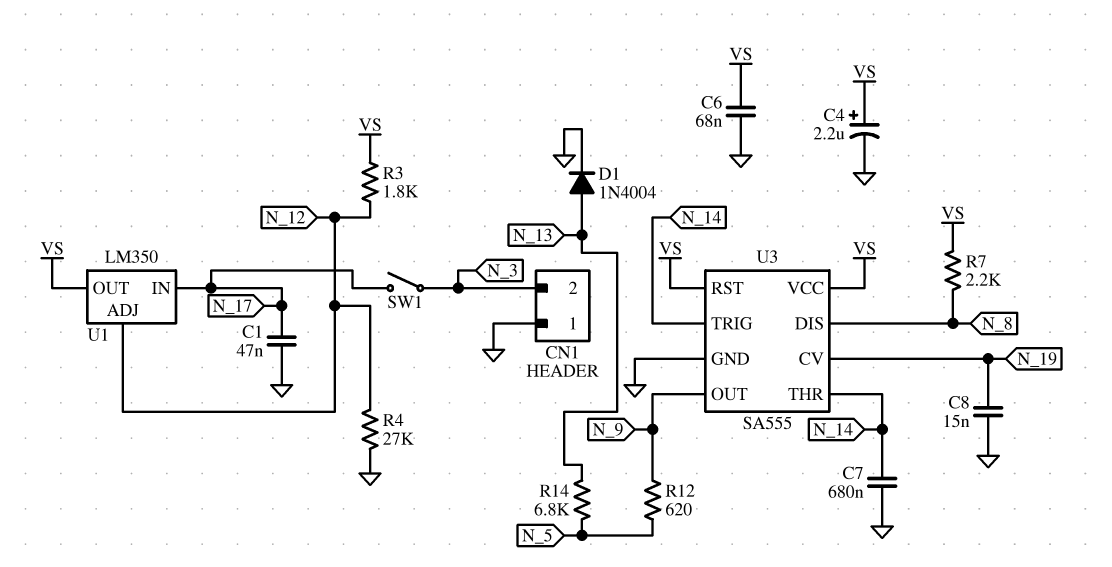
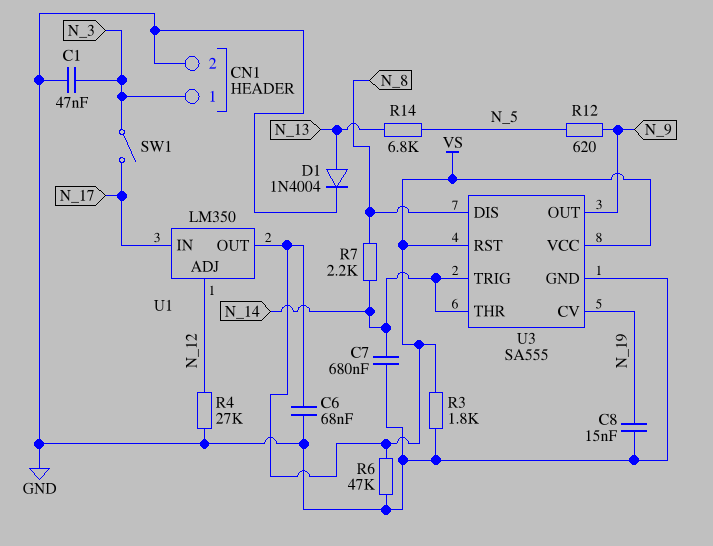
C1: 47nF (GND, N_17) -> 47nF (GND, N_3)
C4: 2.2uF (plus VS, minus GND) -> none
CN1 pin 1: GND -> N_3
CN1 pin 2: N_3 -> GND
R3: 1.8k (N_12, VS) -> 1.8k (GND, VS)
R6: none -> 47k (GND, VS)
R7: 2.2k (N_8, VS) -> 2.2k (N_8, N_14)

